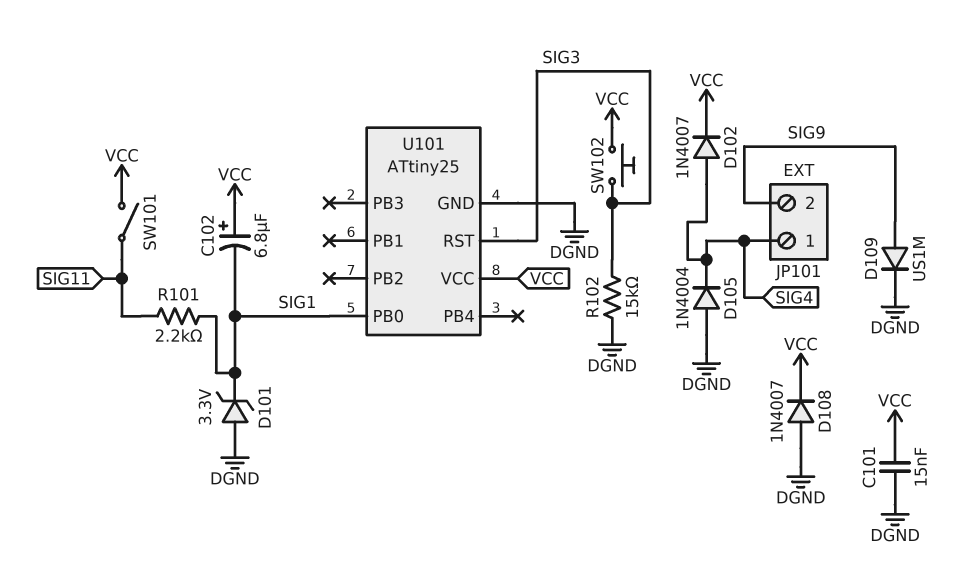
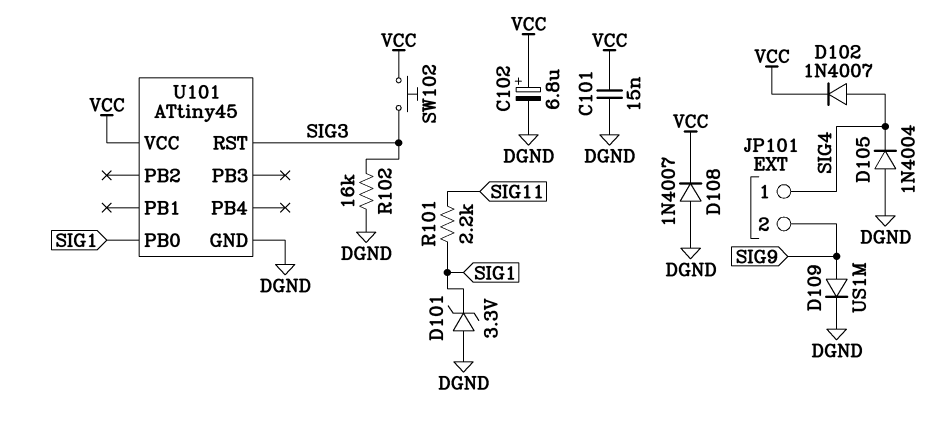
C102: 6.8uF (plus VCC, minus SIG1) -> 6.8uF (plus VCC, minus DGND)
R102: 15k (DGND, SIG3) -> 16k (DGND, SIG3)
SW101: switch (SIG11, VCC) -> none
U101: ATtiny25 -> ATtiny45

